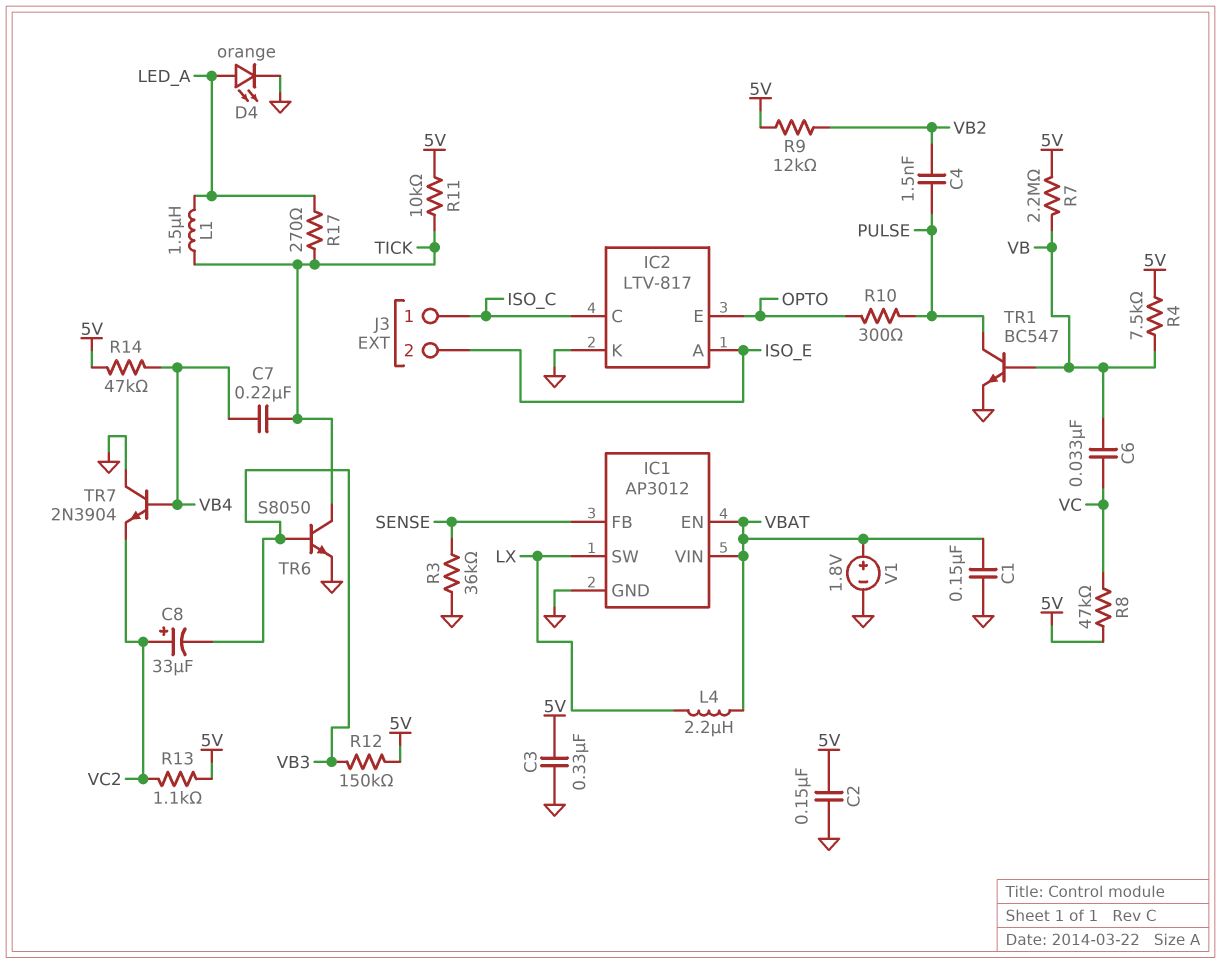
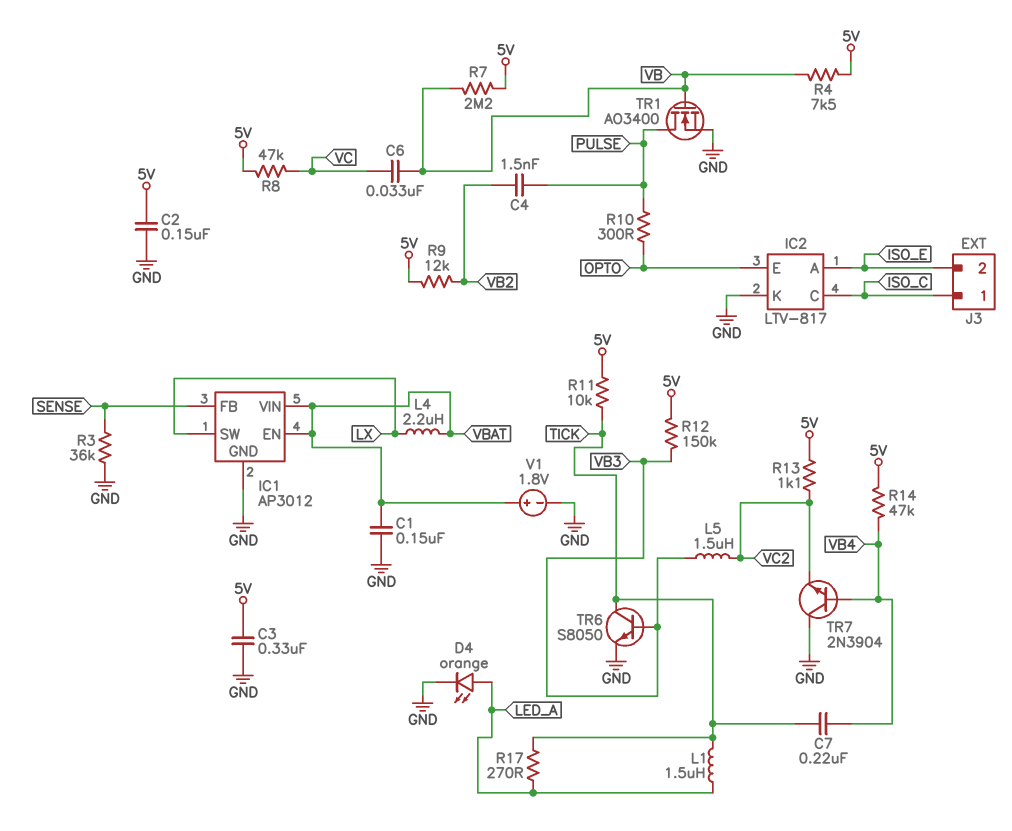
C8: 33uF (plus VC2, minus VB3) -> none
L5: none -> 1.5uH (VB3, VC2)
TR1: NPN BC547 (B VB, C PULSE, E GND) -> NMOS AO3400 (G VB, D PULSE, S GND)

